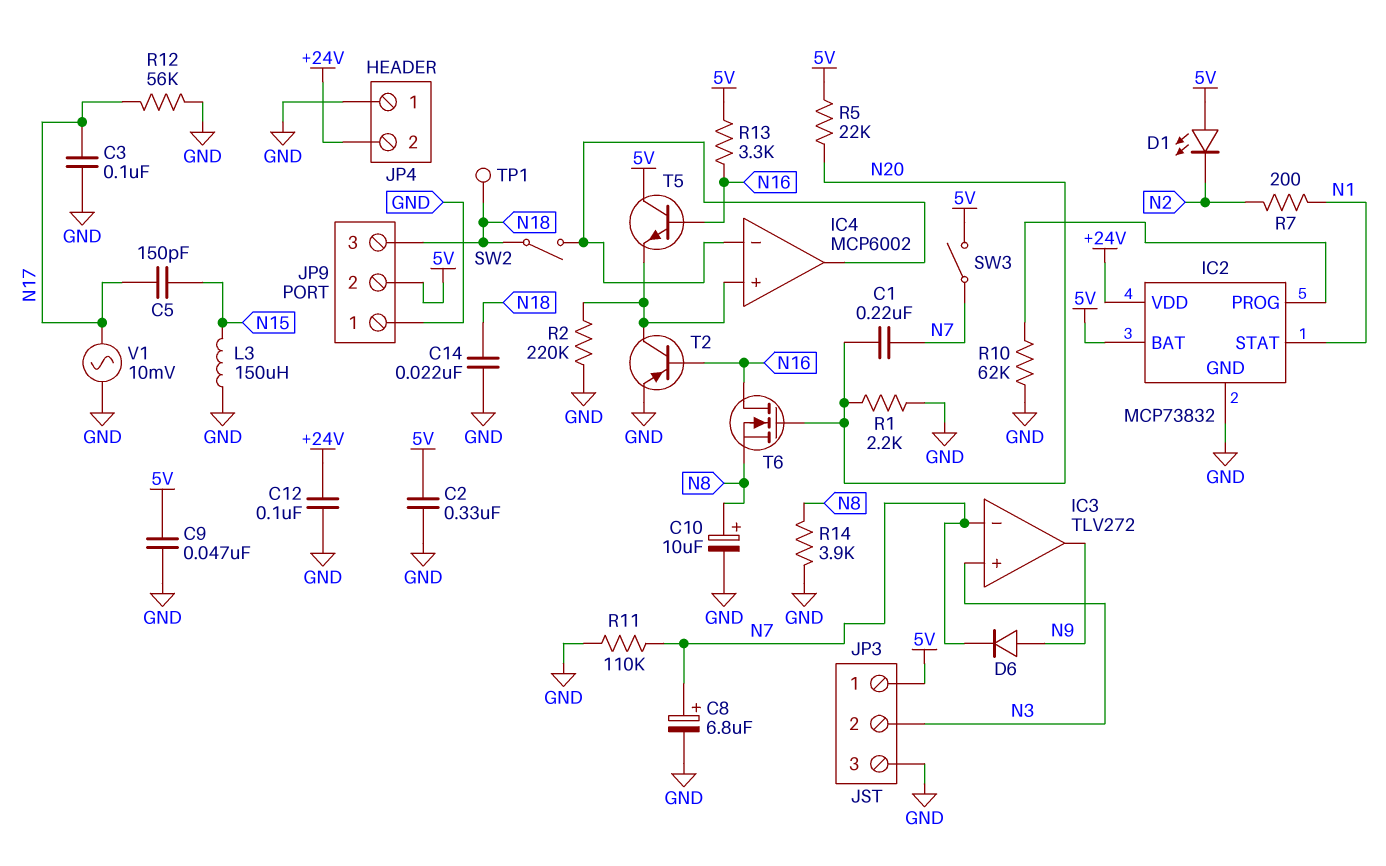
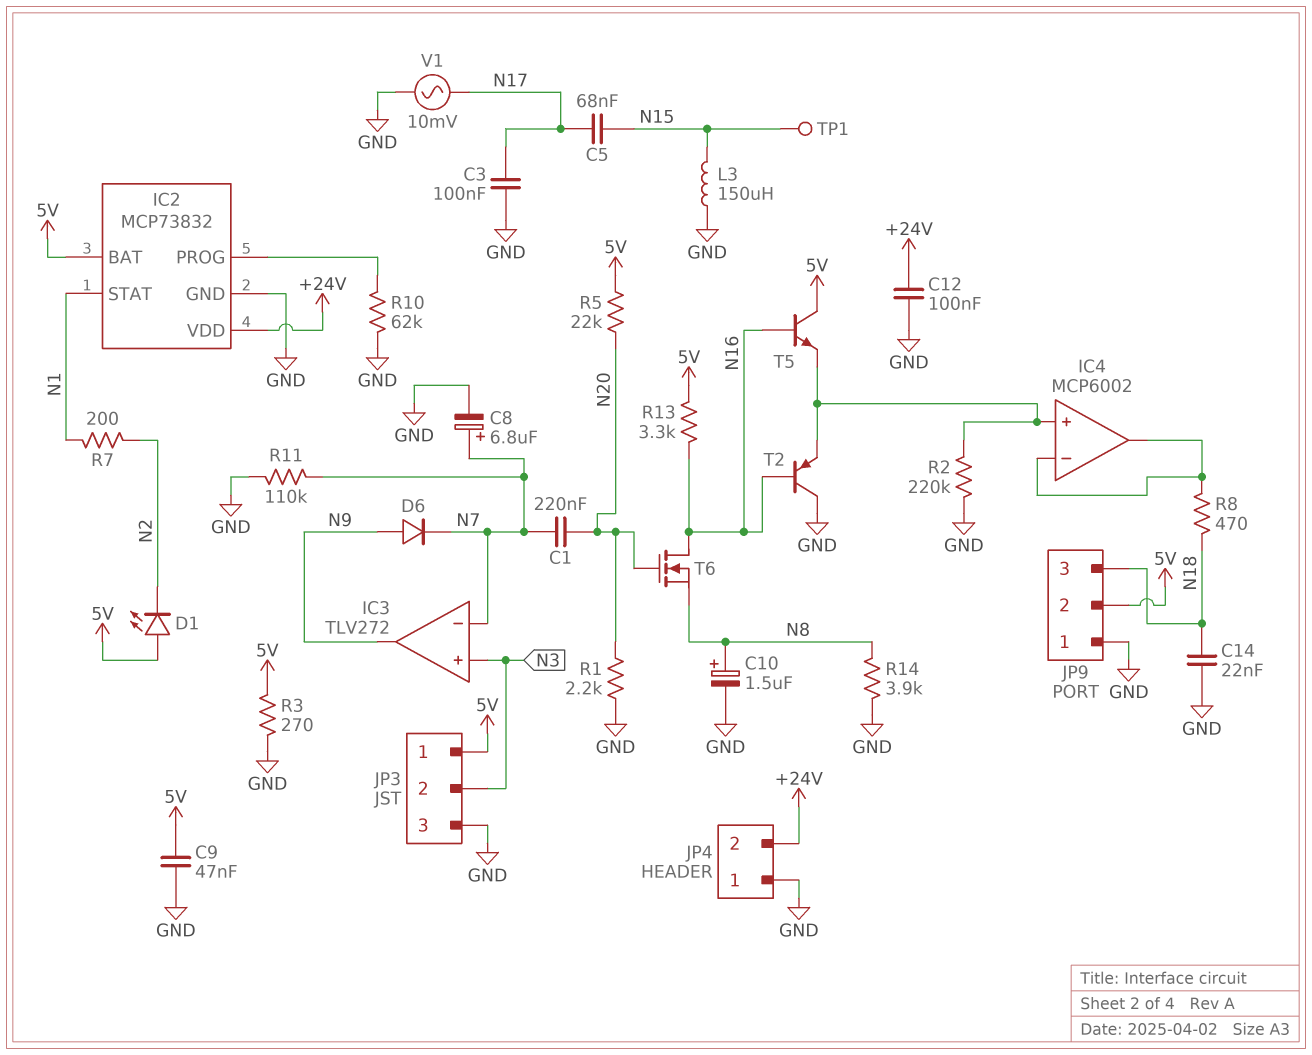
C2: 330nF (5V, GND) -> none
C5: 150pF (N15, N17) -> 68nF (N15, N17)
C10: 10uF (plus N8, minus GND) -> 1.5uF (plus N8, minus GND)
R3: none -> 270 (5V, GND)
R8: none -> 470 (IC4/in-, N18)
R12: 56k (GND, N17) -> none
SW2: switch (IC4/in-, N18) -> none
SW3: switch (5V, N7) -> none
T2: PNP (B N16, C IC4/in+, E GND) -> PNP (B N16, C GND, E IC4/in+)
TP1: test point (N18) -> test point (N15)

